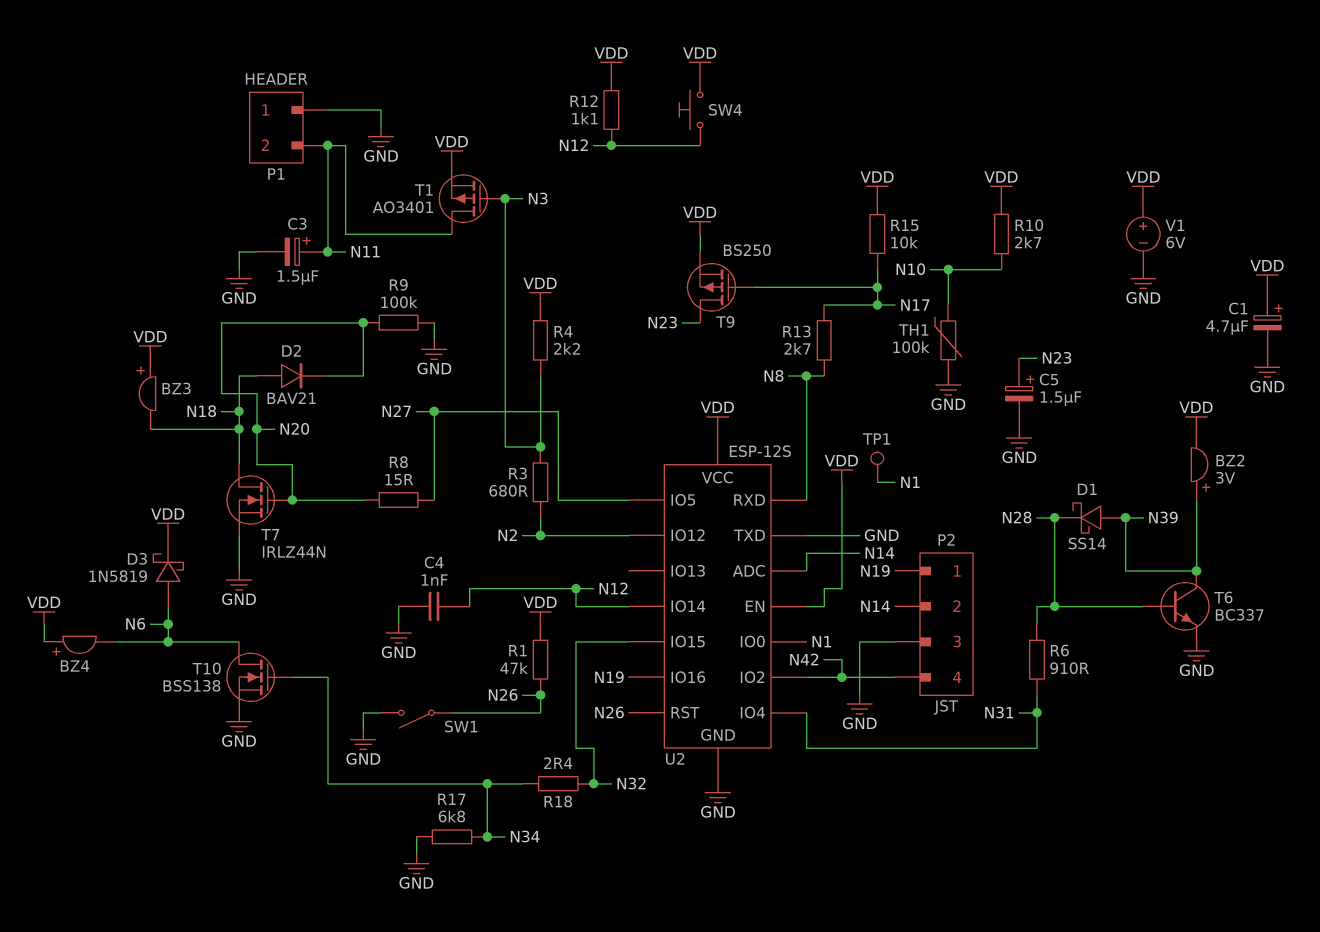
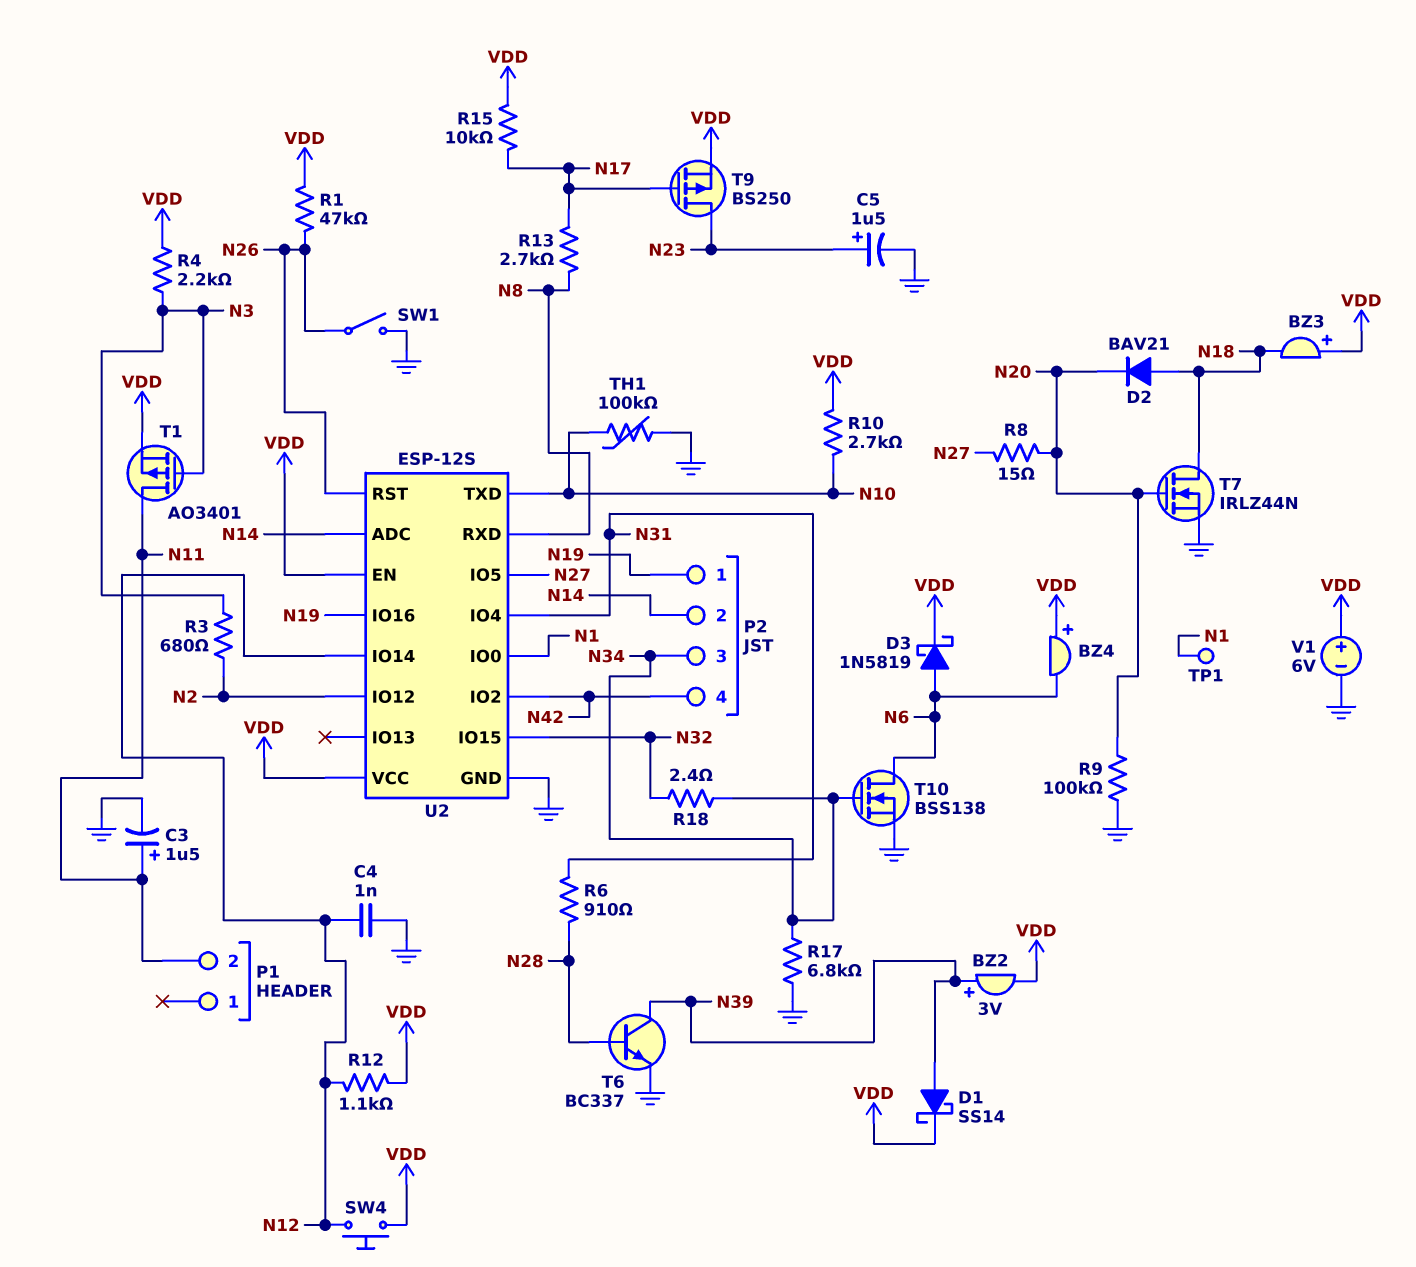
C1: 4.7uF (plus VDD, minus GND) -> none
D1: schottky SS14 (A N39, K N28) -> schottky SS14 (A N39, K VDD)
P1 pin 1: GND -> none
P2 pin 3: GND -> N34
U2 pin TXD: GND -> N10

